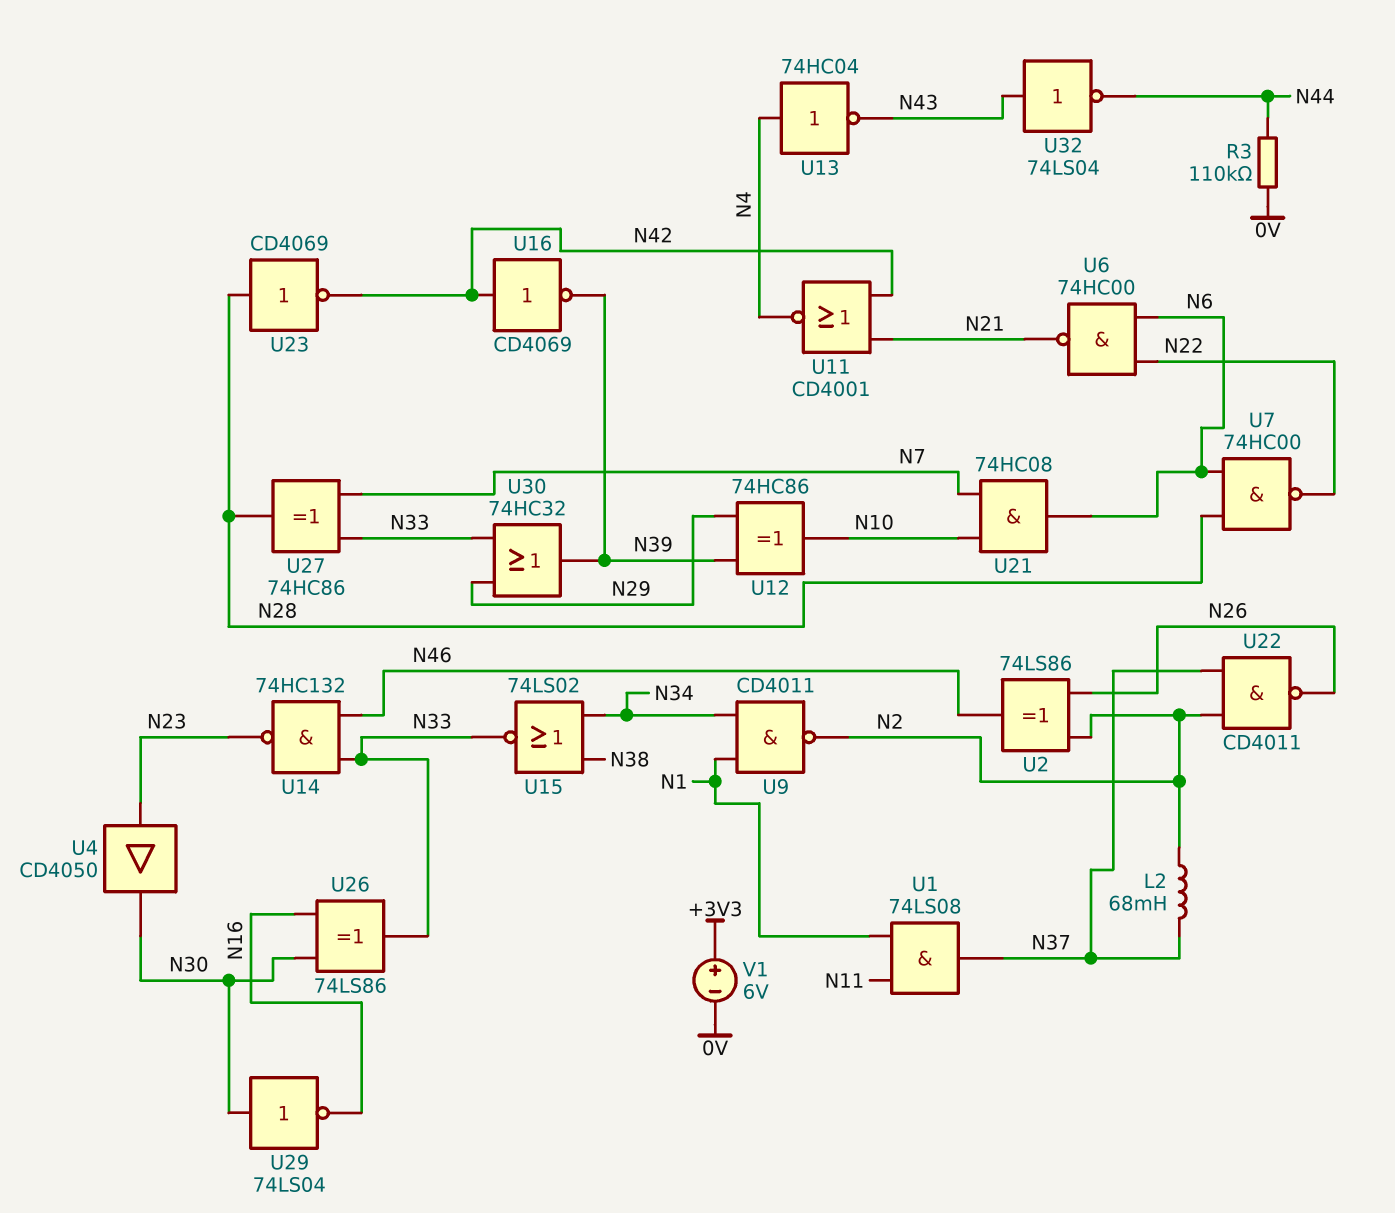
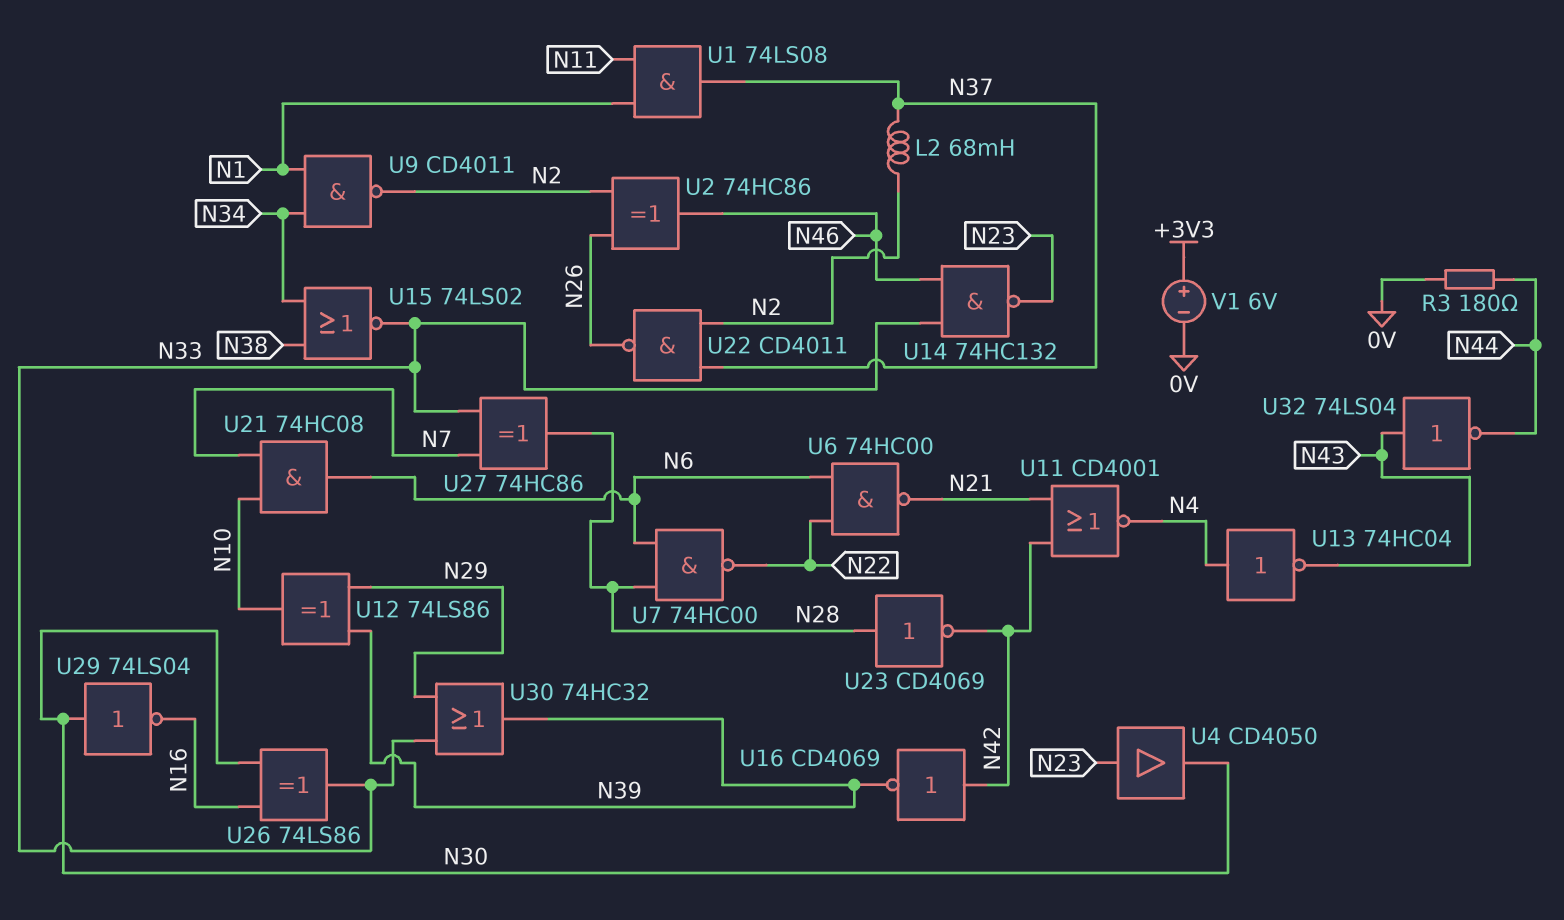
R3: 110k (0V, N44) -> 180 (0V, N44)
U2: XOR 74LS86 (in N2, in N26, out N46) -> XOR 74HC86 (in N2, in N26, out N46)
U12: XOR 74HC86 (in N29, in N39, out N10) -> XOR 74LS86 (in N29, in N39, out N10)

